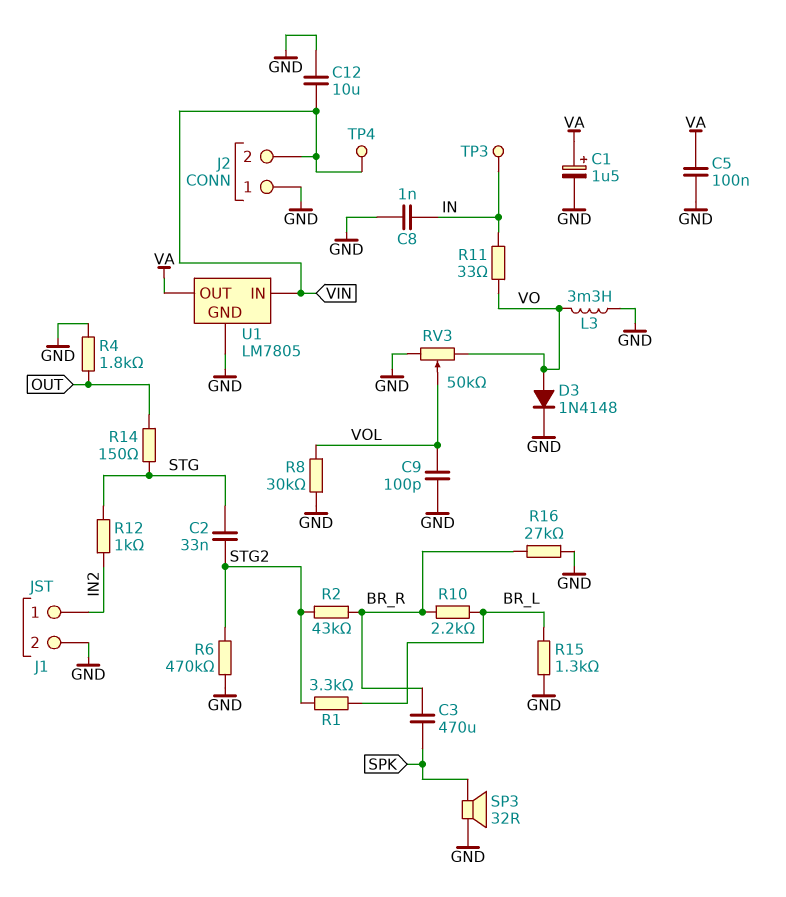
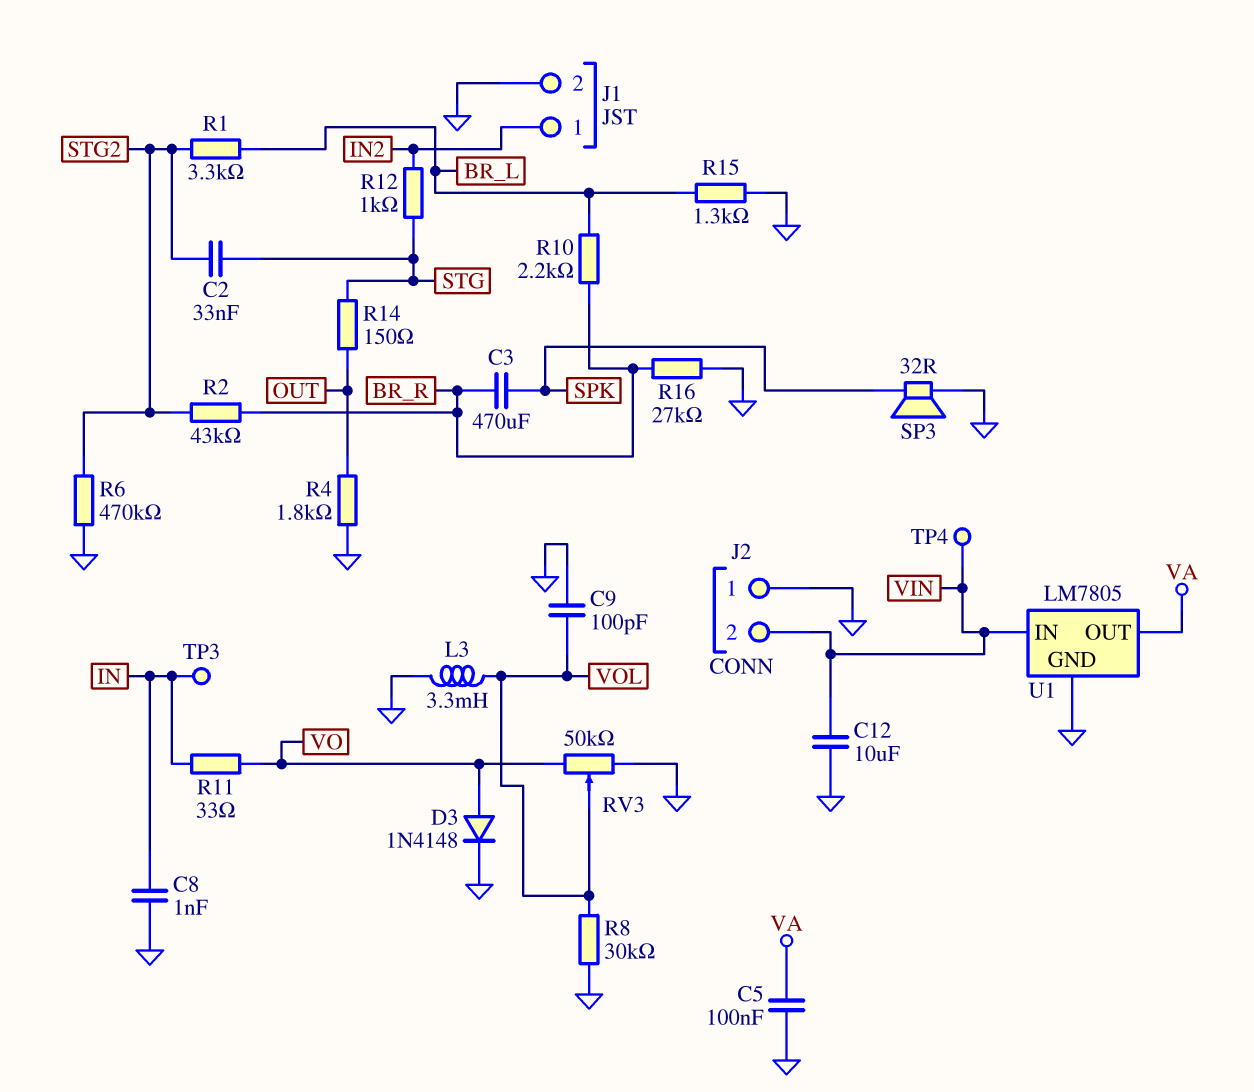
C1: 1.5uF (plus VA, minus GND) -> none
L3: 3.3mH (GND, VO) -> 3.3mH (GND, VOL)

